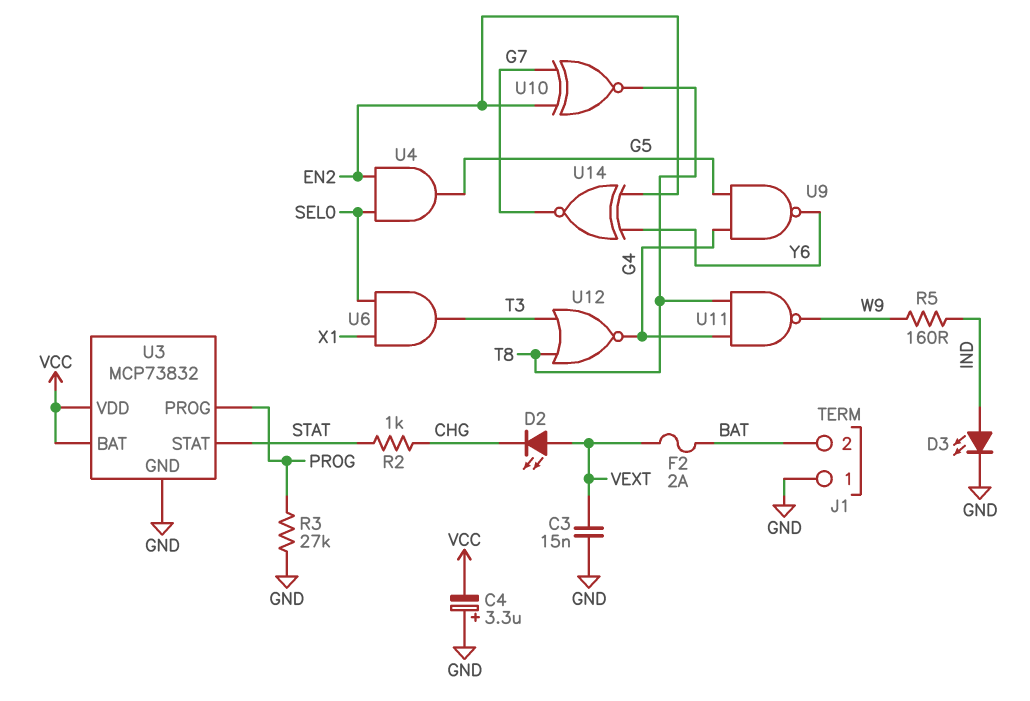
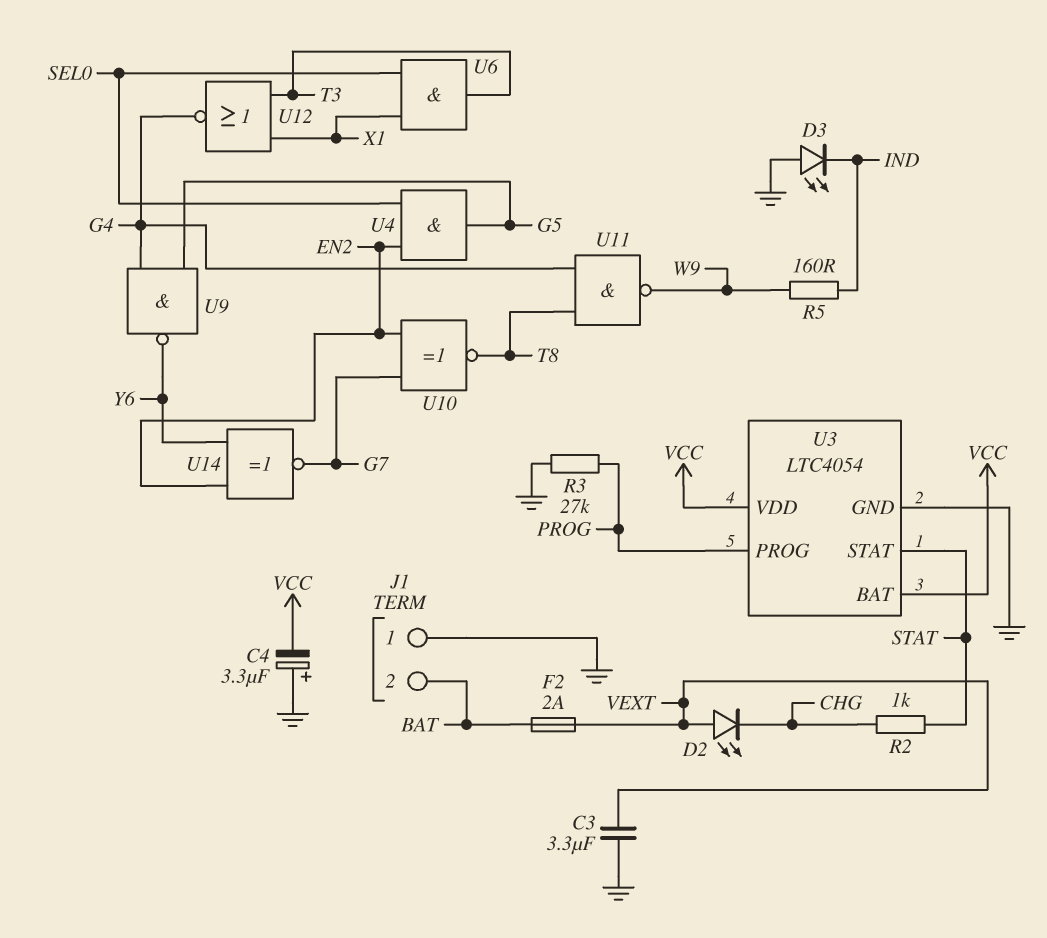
C3: 15nF (GND, VEXT) -> 3.3uF (GND, VEXT)
D3: LED (A IND, K GND) -> LED (A GND, K IND)
U3: MCP73832 -> LTC4054
U12: NOR (in T3, in T8, out G4) -> NOR (in T3, in X1, out G4)

